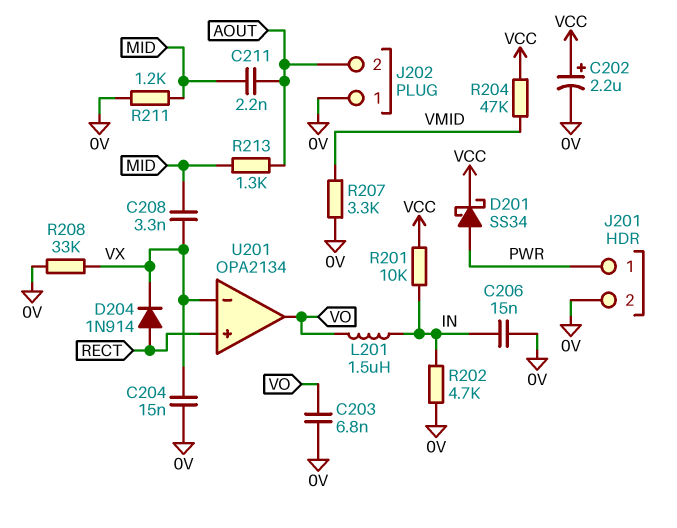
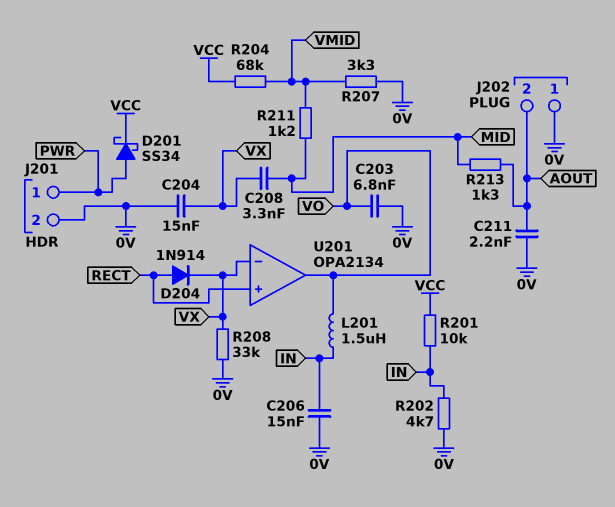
C202: 2.2uF (plus VCC, minus 0V) -> none
C211: 2.2nF (AOUT, MID) -> 2.2nF (0V, AOUT)
R204: 47k (VCC, VMID) -> 68k (VCC, VMID)
R211: 1.2k (0V, MID) -> 1.2k (MID, VMID)

